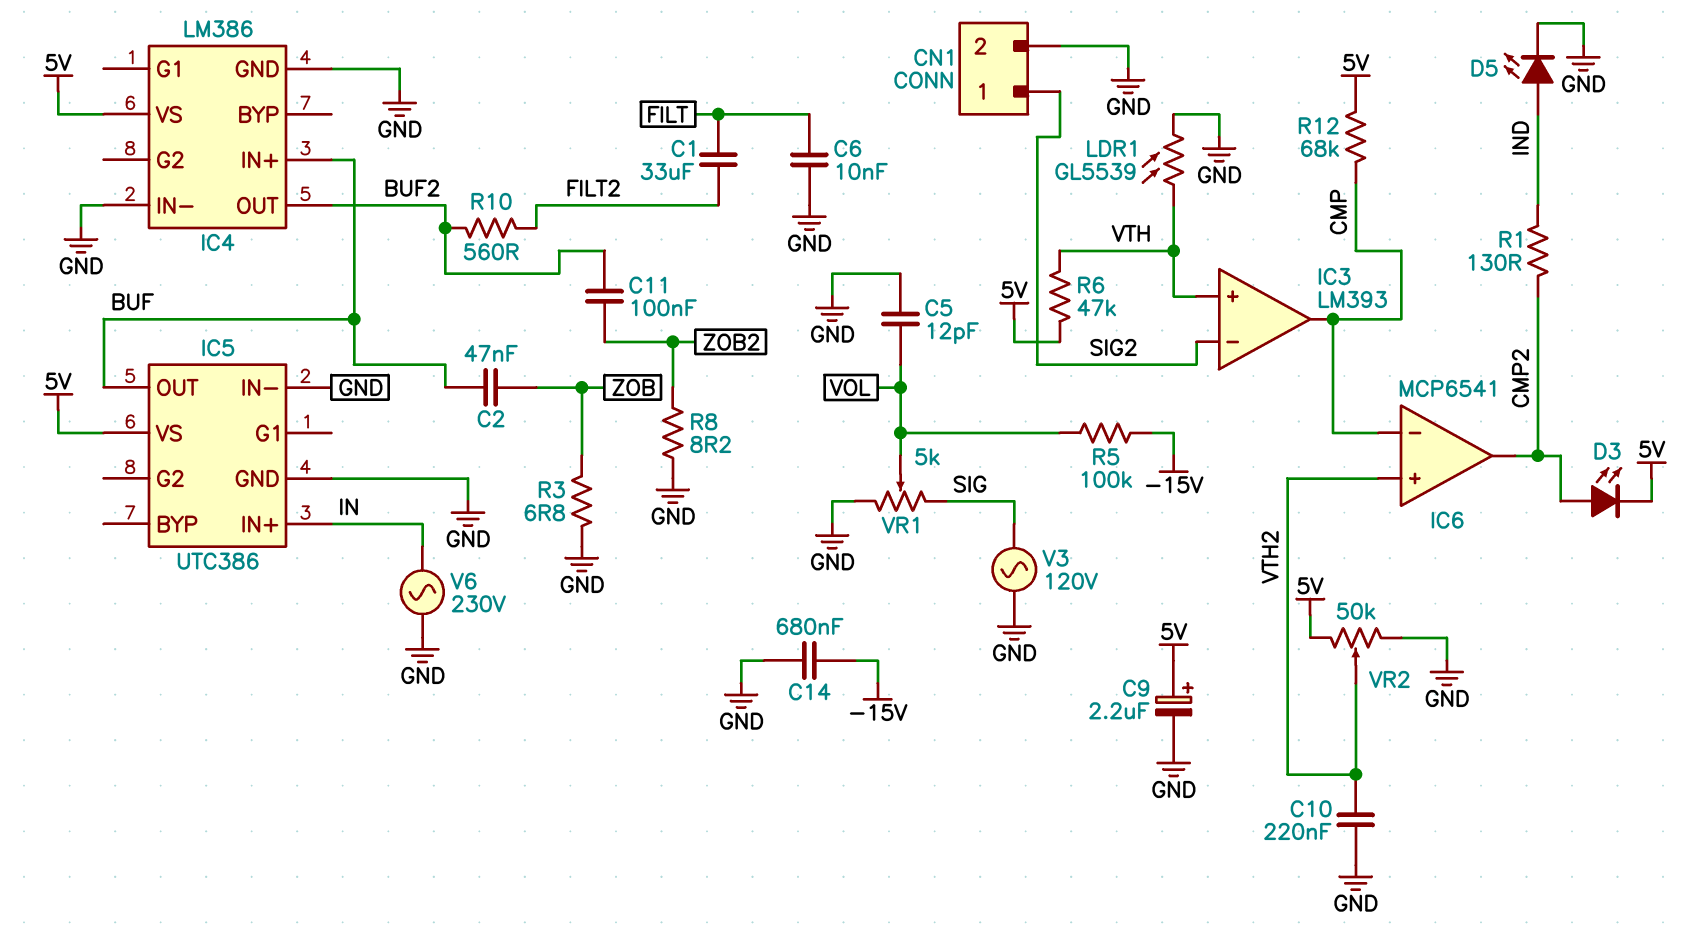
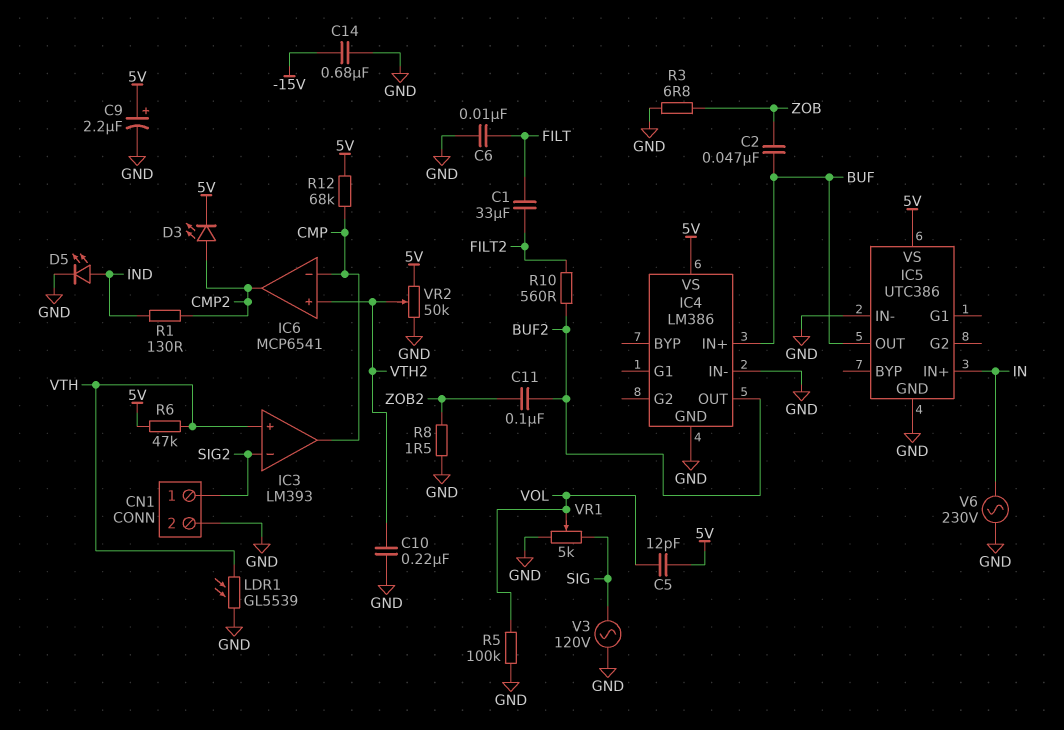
C5: 12pF (GND, VOL) -> 12pF (5V, VOL)
R5: 100k (-15V, VOL) -> 100k (GND, VOL)
R8: 8.2 (GND, ZOB2) -> 1.5 (GND, ZOB2)

